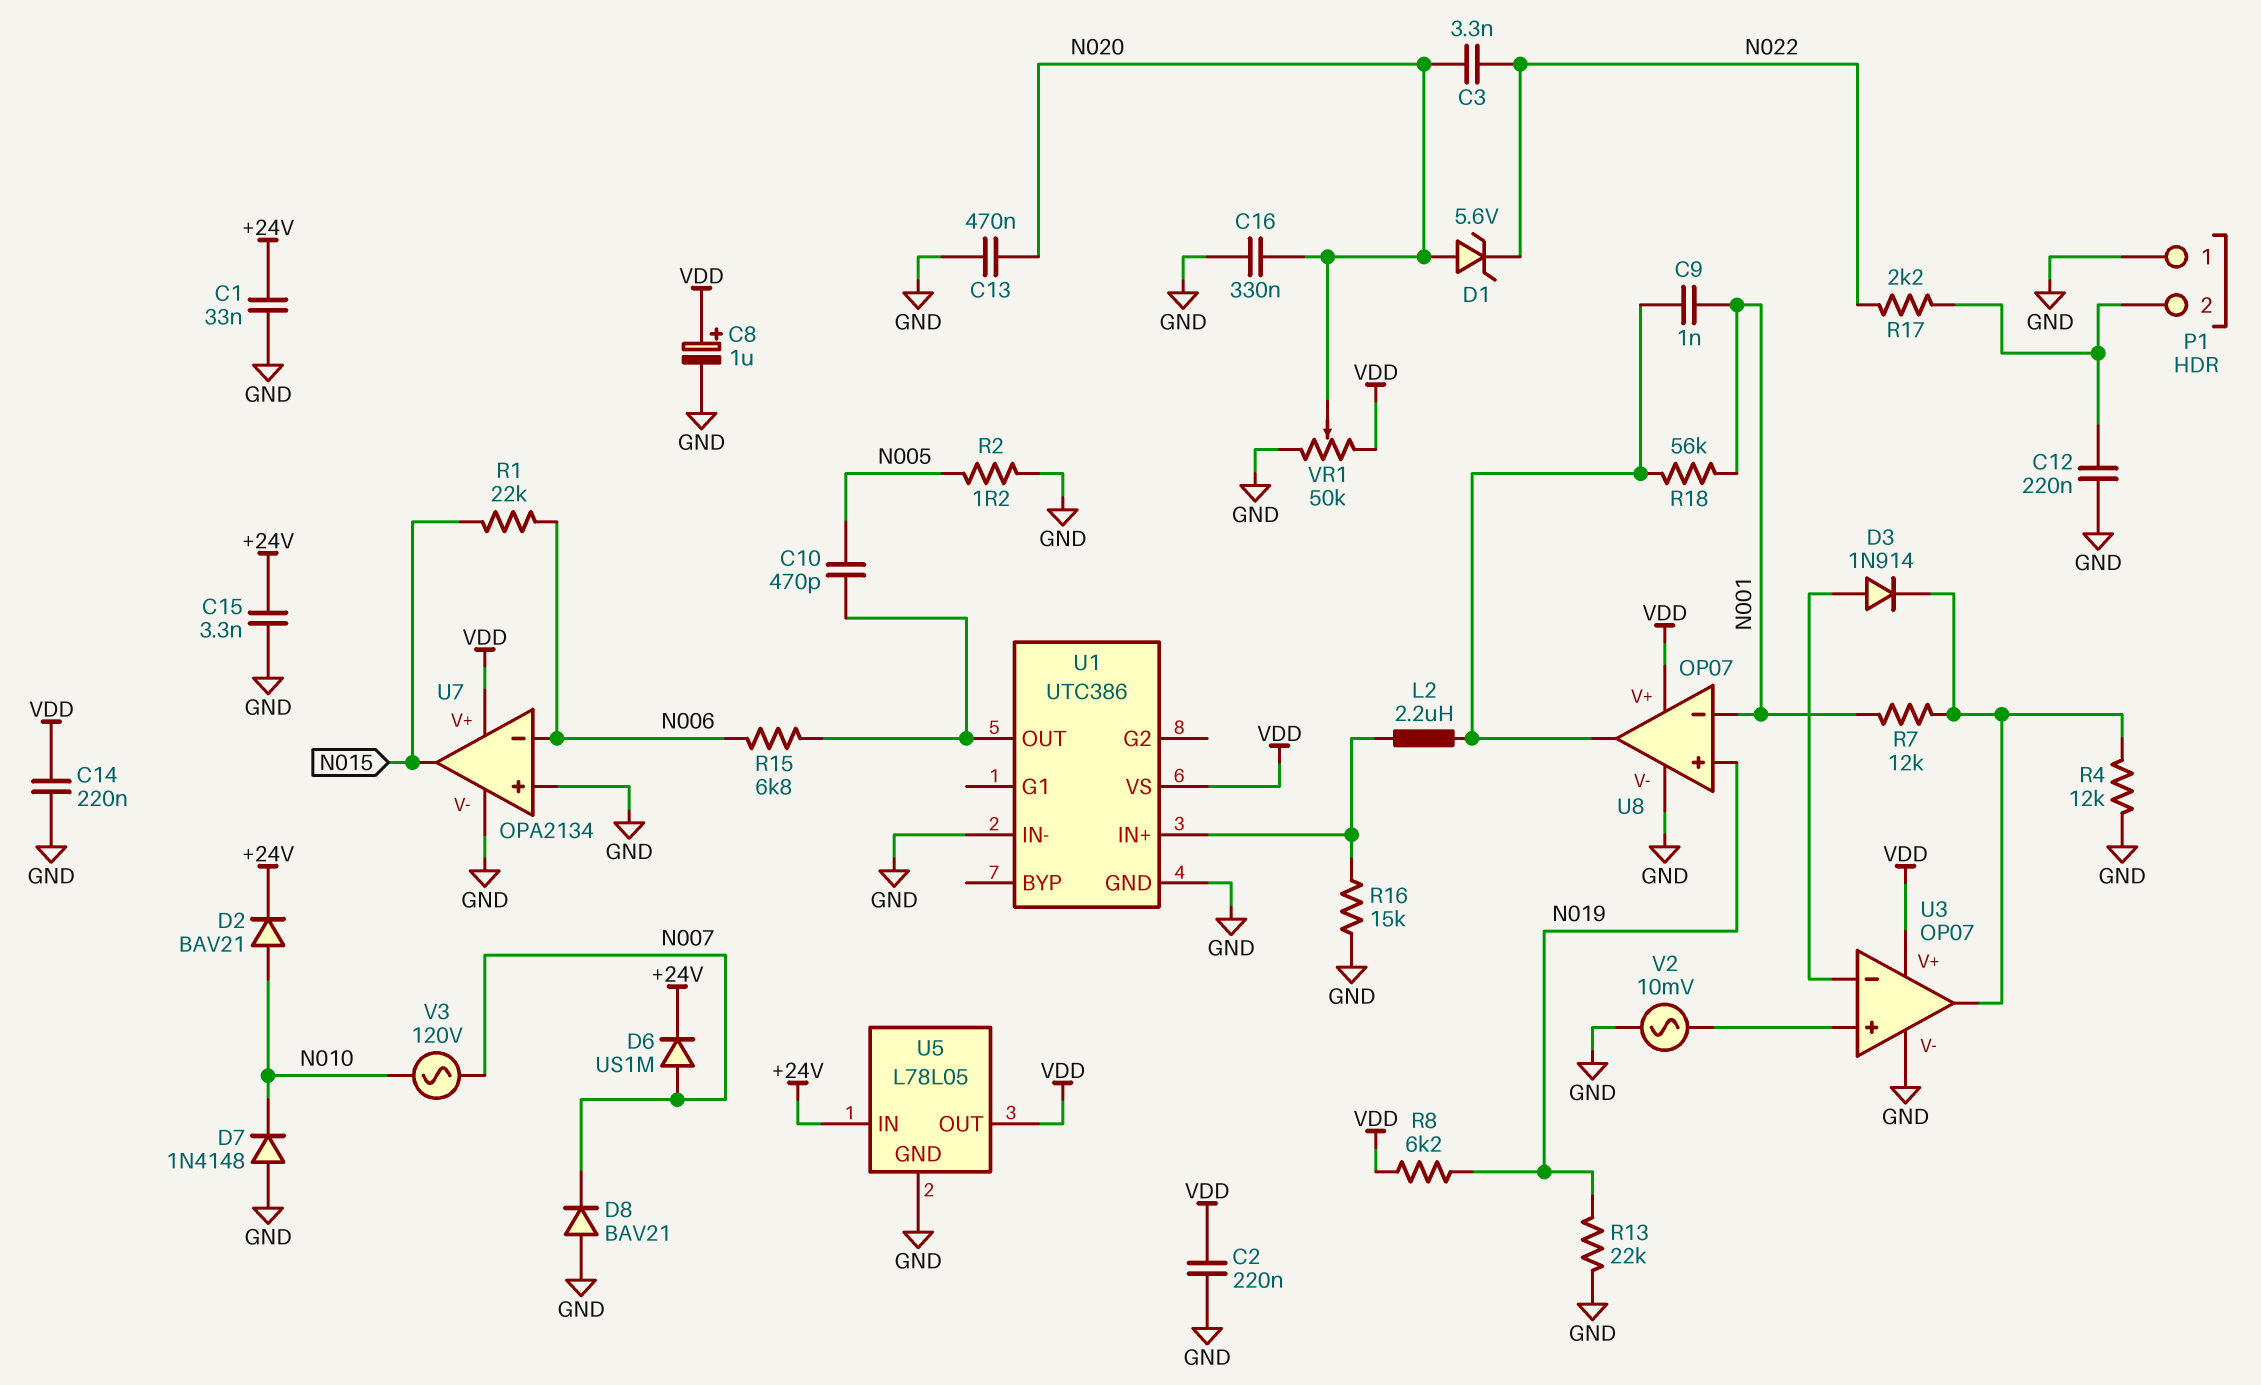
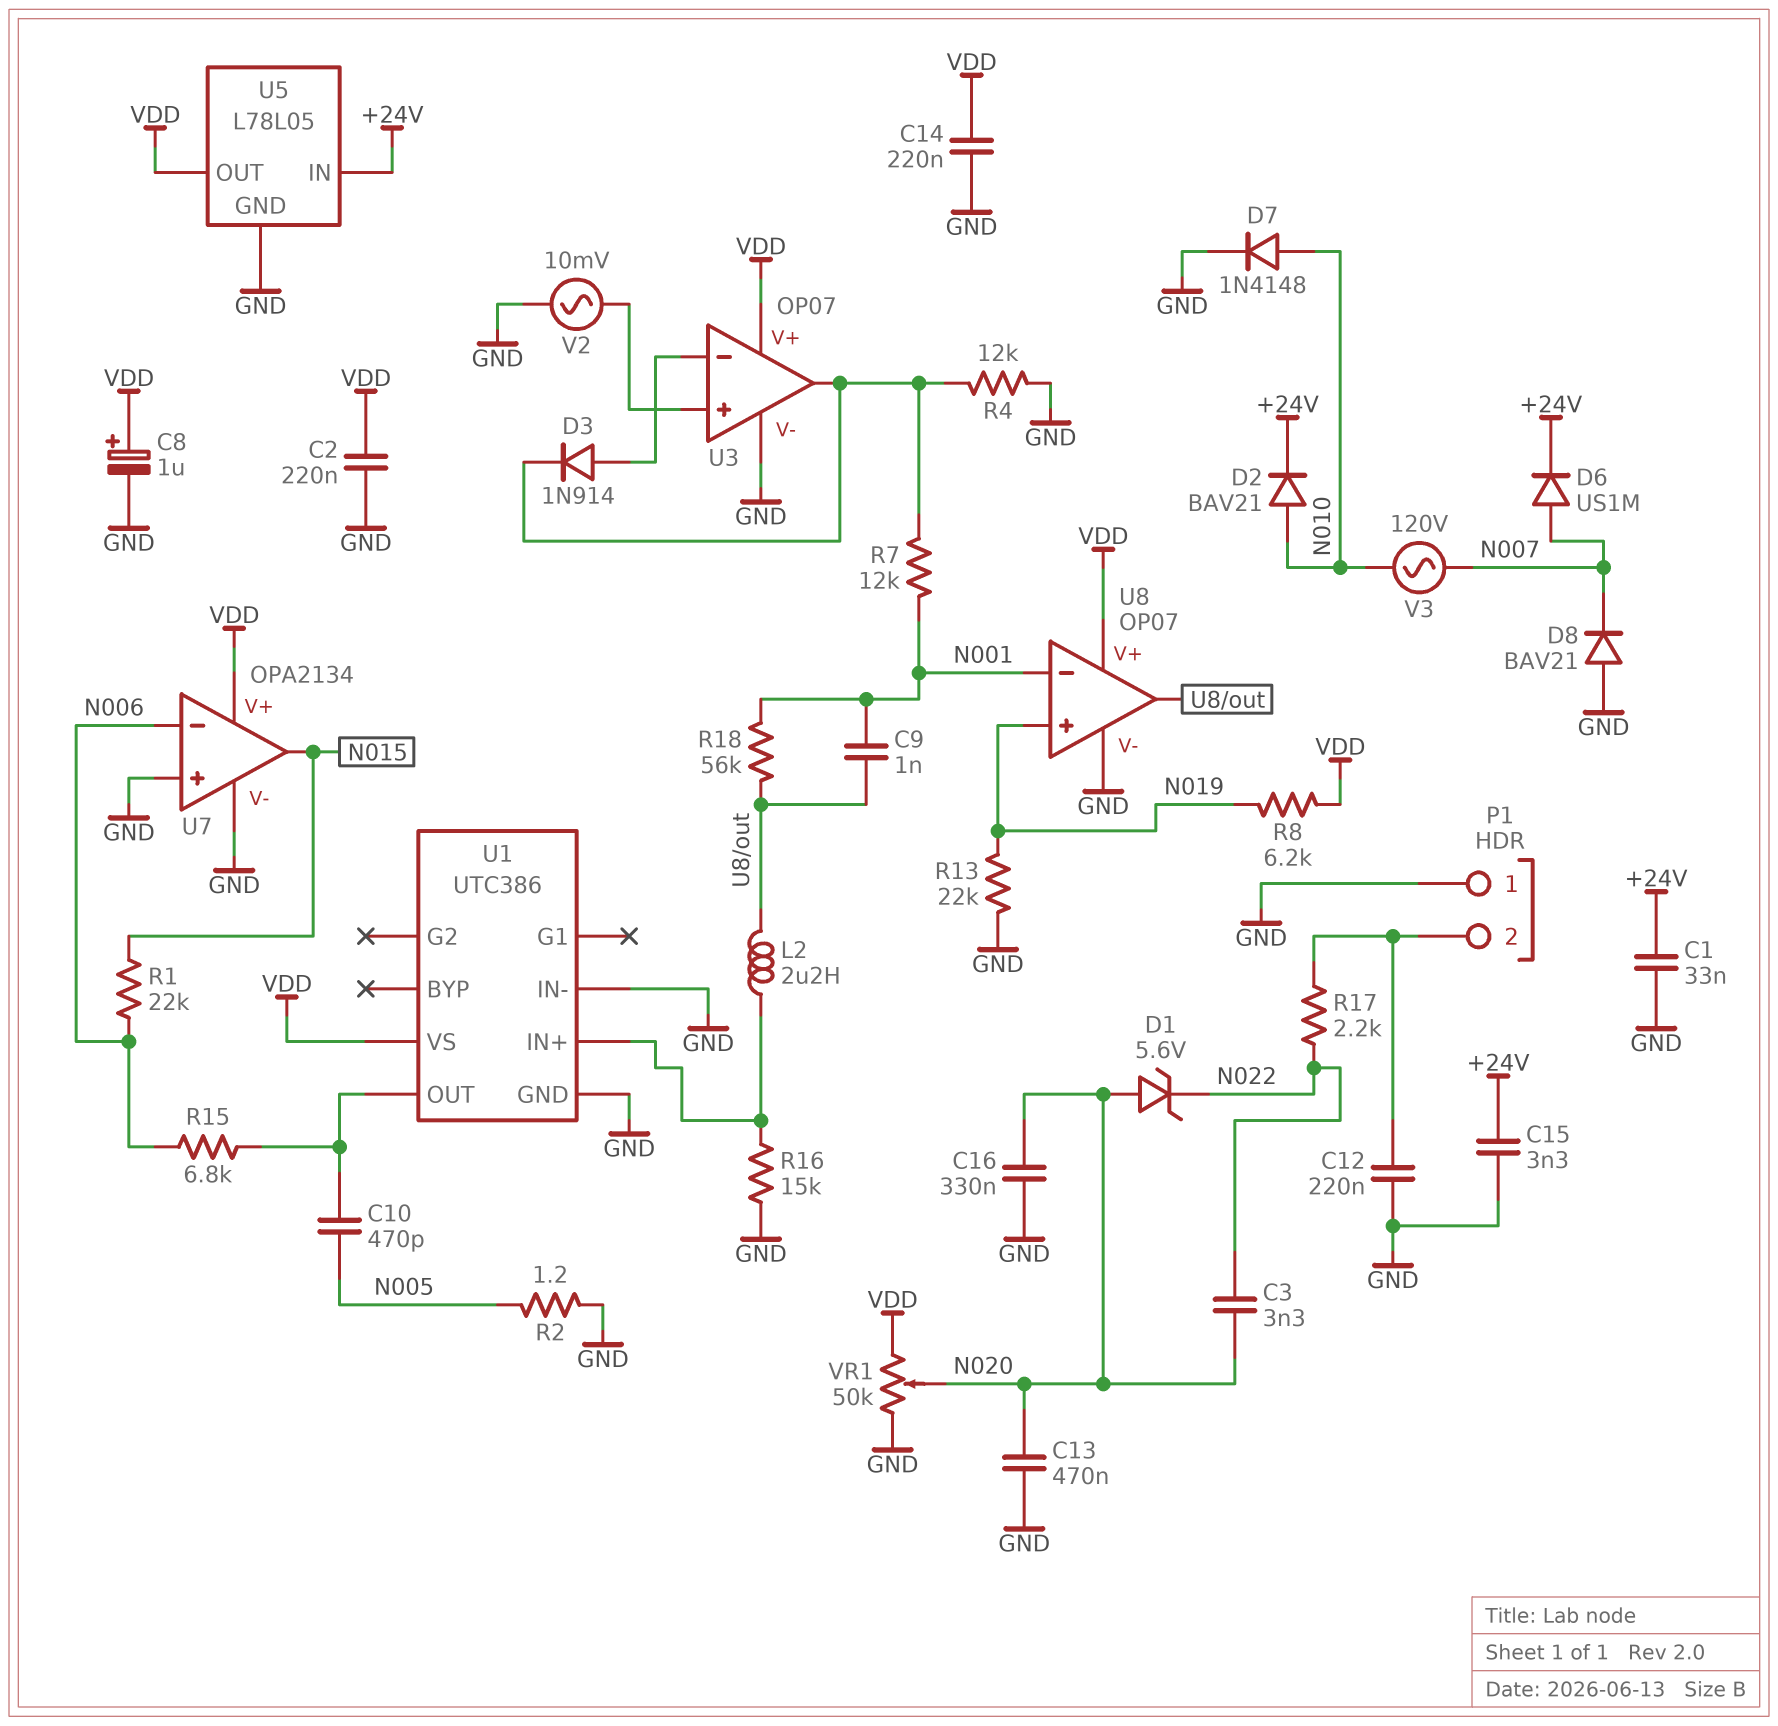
D7: diode 1N4148 (A GND, K N010) -> diode 1N4148 (A N010, K GND)

